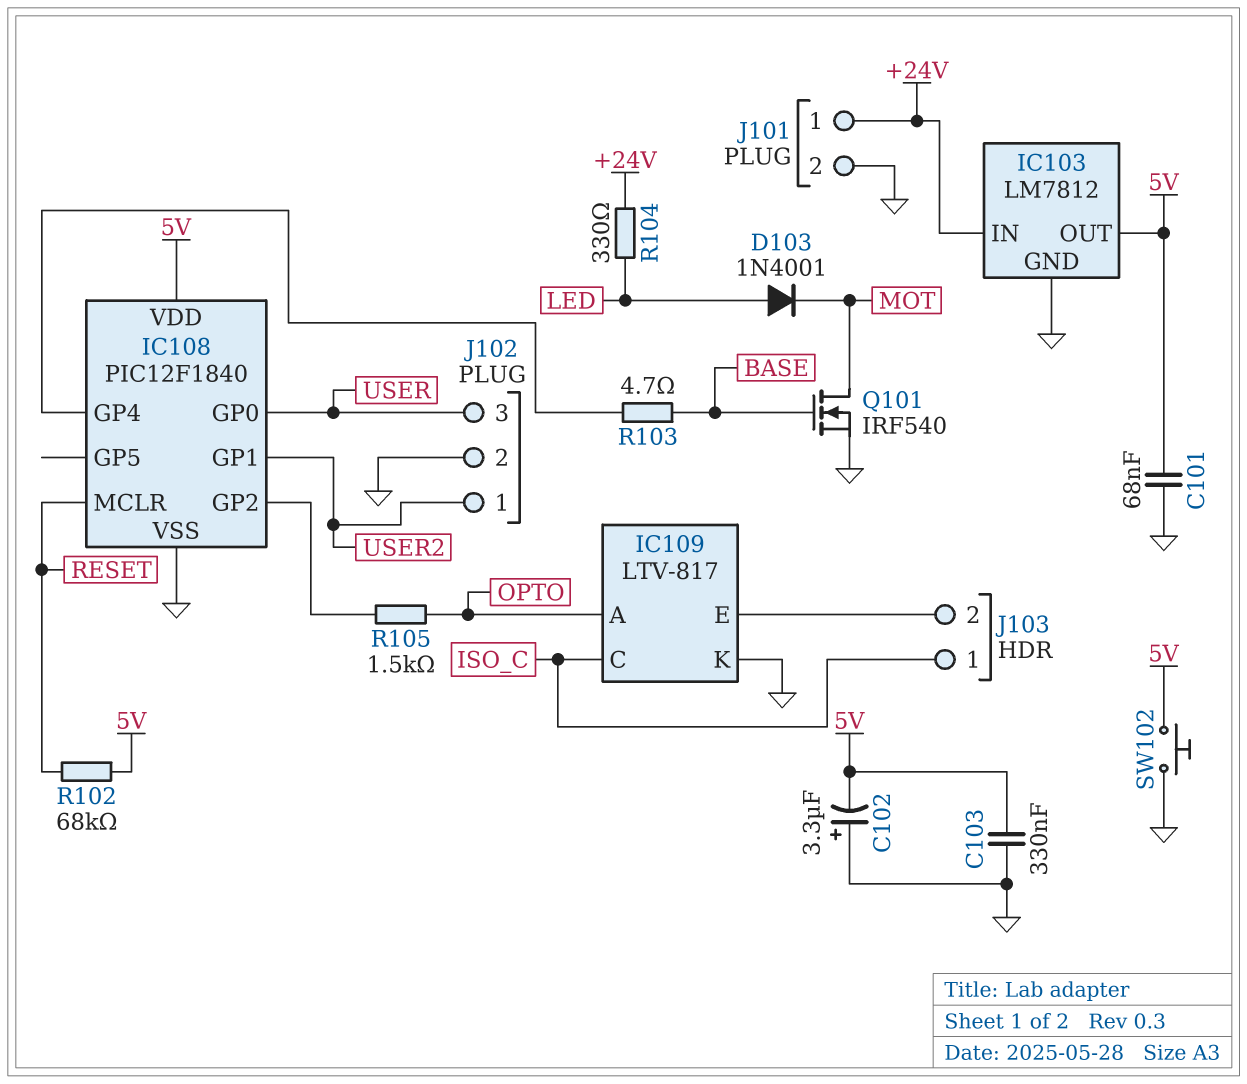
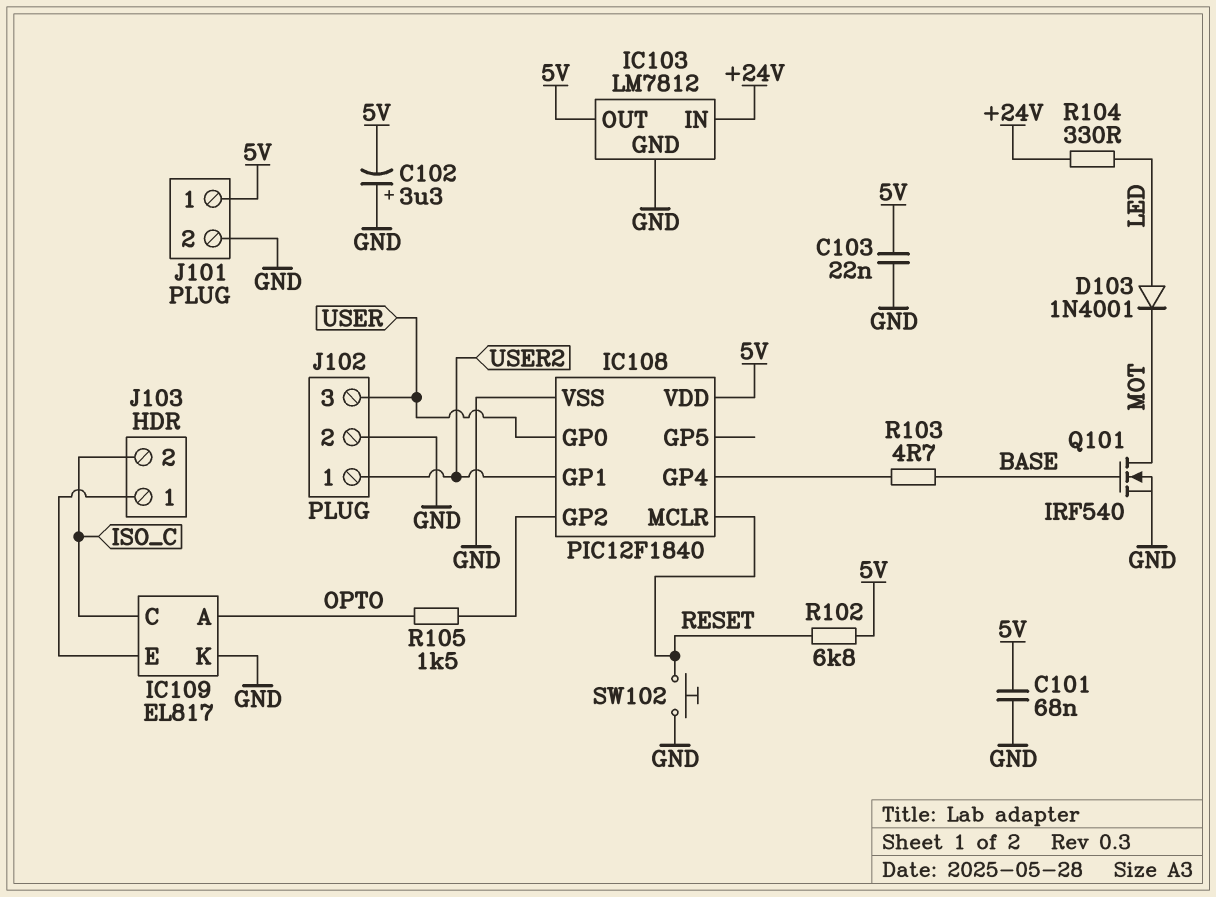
C103: 330nF (5V, GND) -> 22nF (5V, GND)
IC109: LTV-817 -> EL817
J101 pin 1: +24V -> 5V
J103 pin 1: ISO_C -> IC109/E
J103 pin 2: IC109/E -> ISO_C
R102: 68k (5V, RESET) -> 6.8k (5V, RESET)
SW102: button (5V, GND) -> button (GND, RESET)

